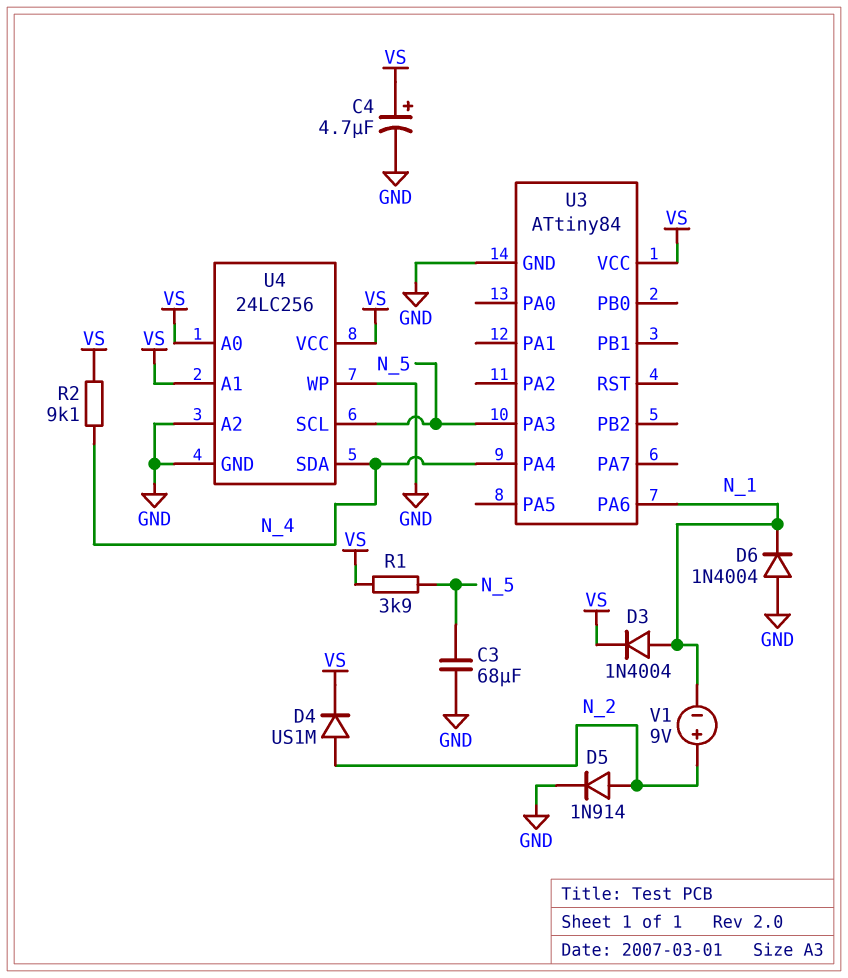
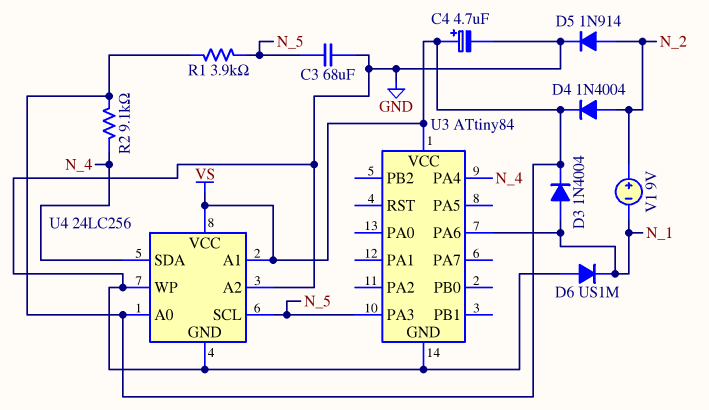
D4: diode US1M (A N_2, K VS) -> diode 1N4004 (A N_2, K VS)
D6: diode 1N4004 (A GND, K N_1) -> diode US1M (A GND, K N_1)

